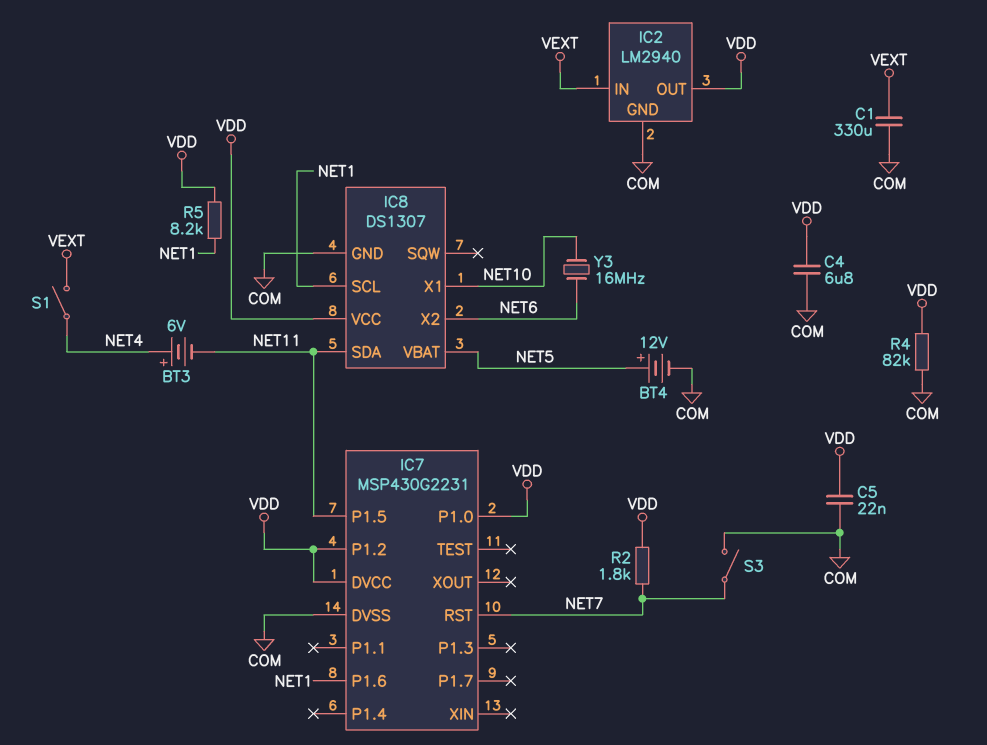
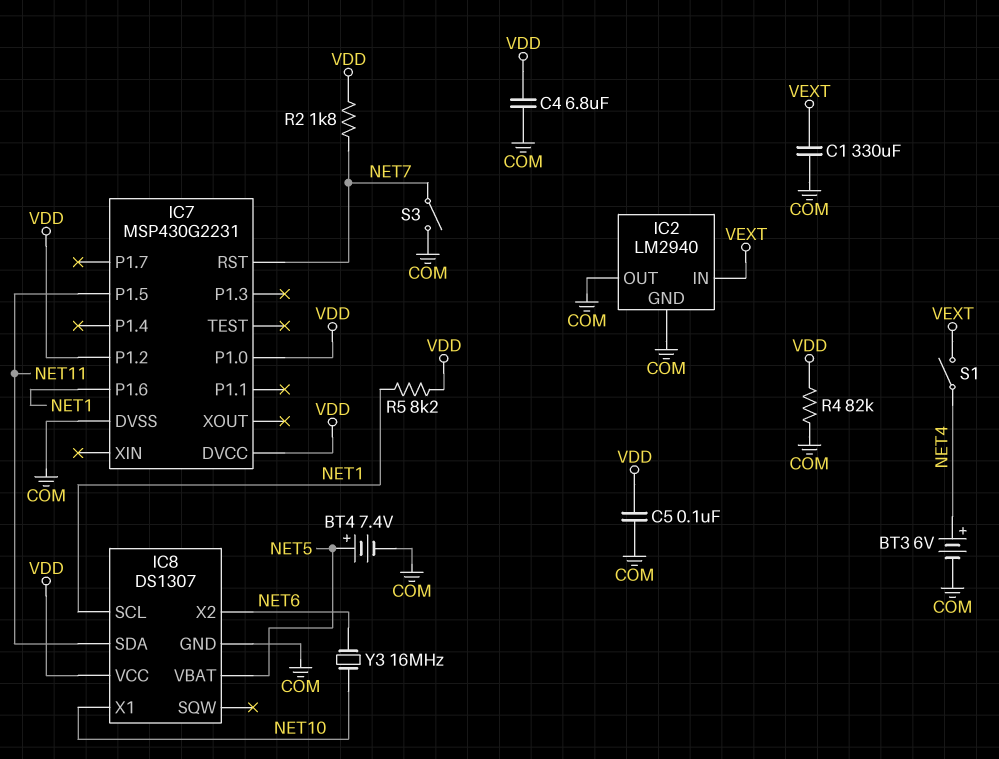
BT3: 6V (plus NET4, minus NET11) -> 6V (plus NET4, minus COM)
BT4: 12V (plus NET5, minus COM) -> 7.4V (plus NET5, minus COM)
C5: 22nF (COM, VDD) -> 100nF (COM, VDD)
IC2 pin OUT: VDD -> COM

